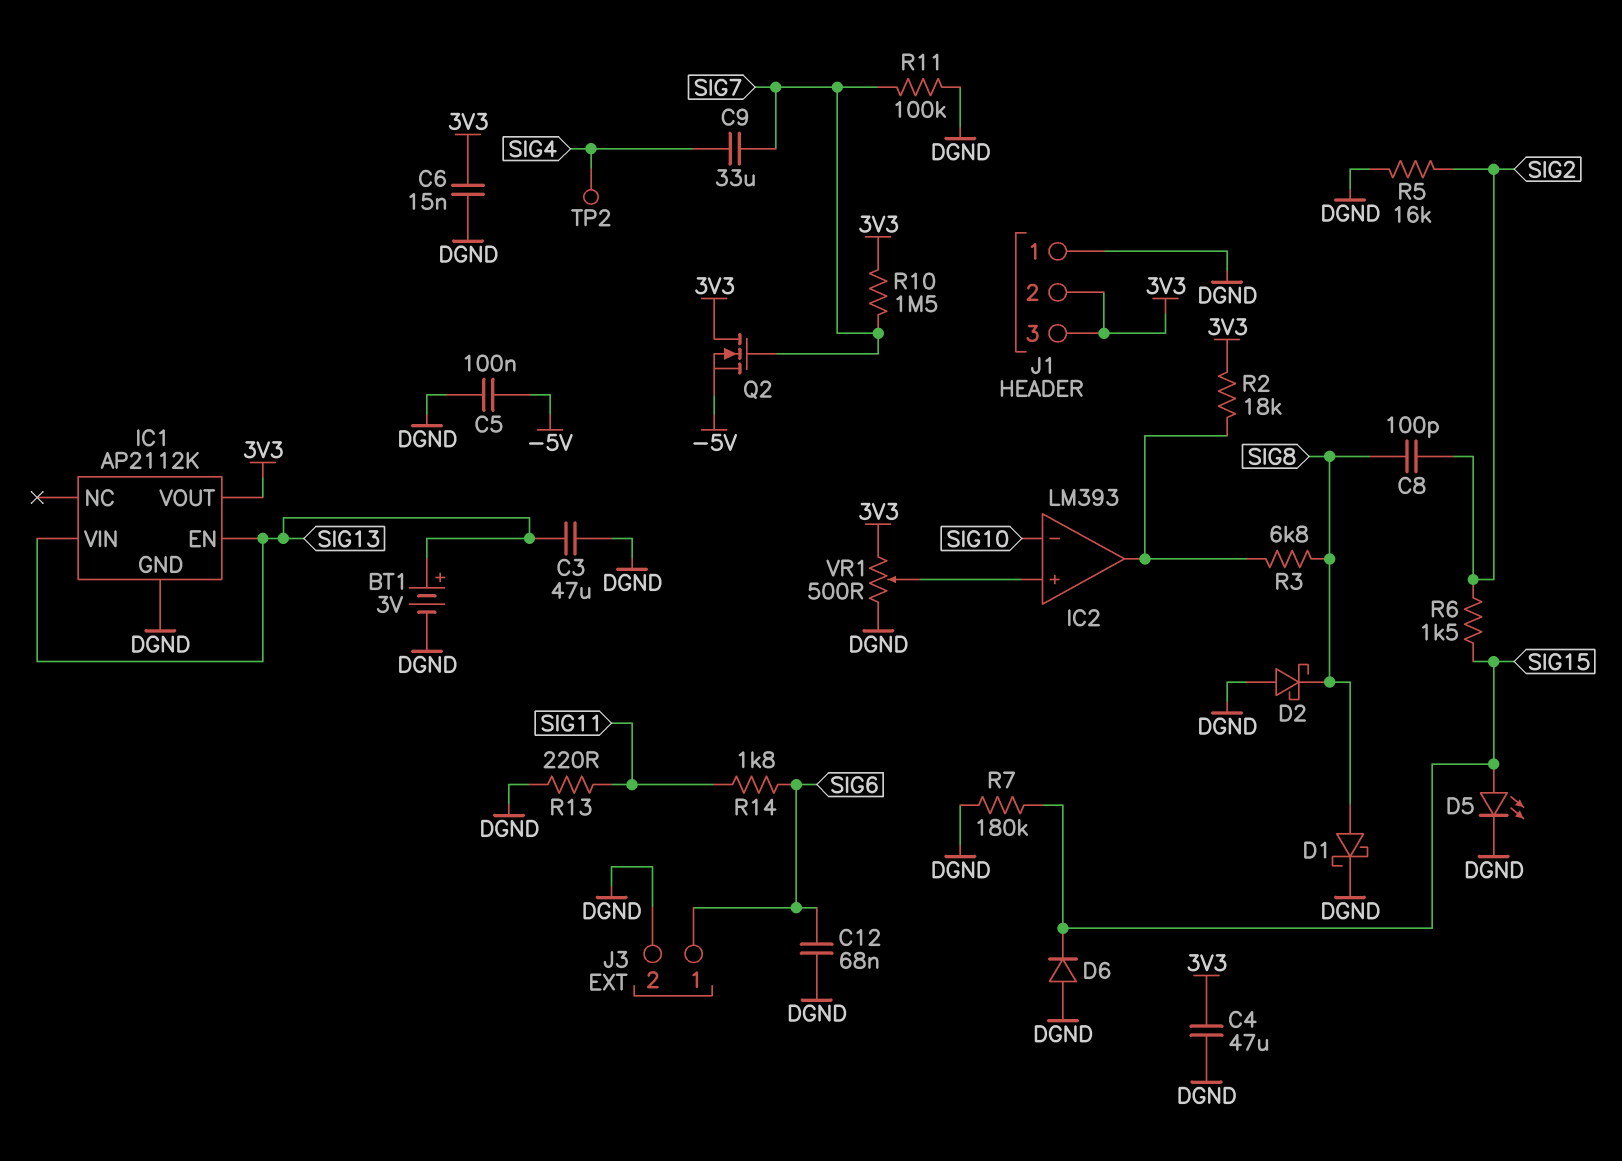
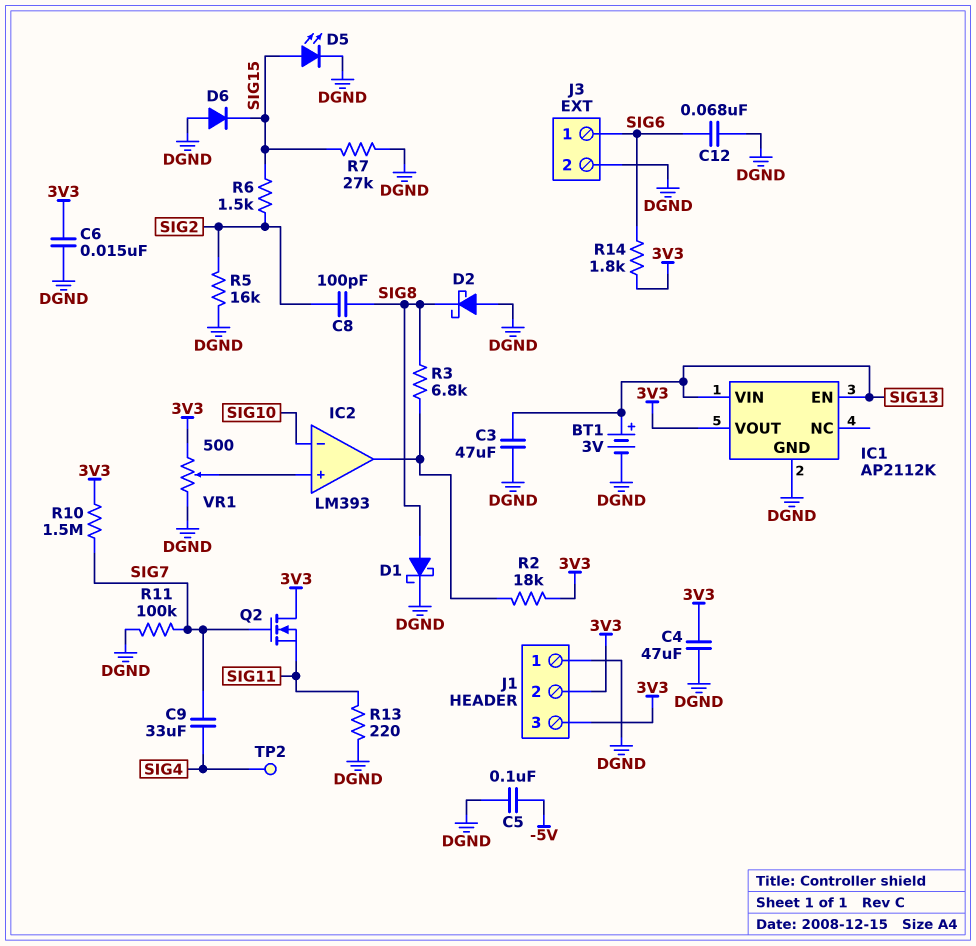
Q2: NMOS (G SIG7, D 3V3, S -5V) -> NMOS (G SIG7, D 3V3, S SIG11)
R7: 180k (DGND, SIG15) -> 27k (DGND, SIG15)
R14: 1.8k (SIG6, SIG11) -> 1.8k (3V3, SIG6)

